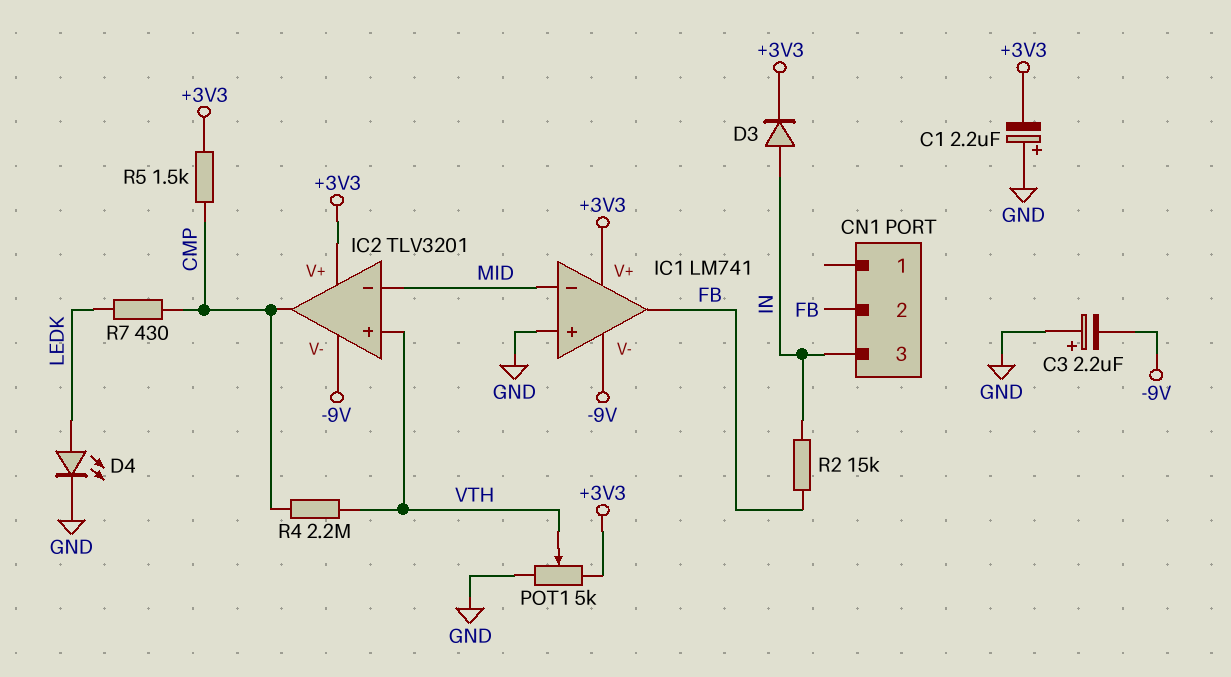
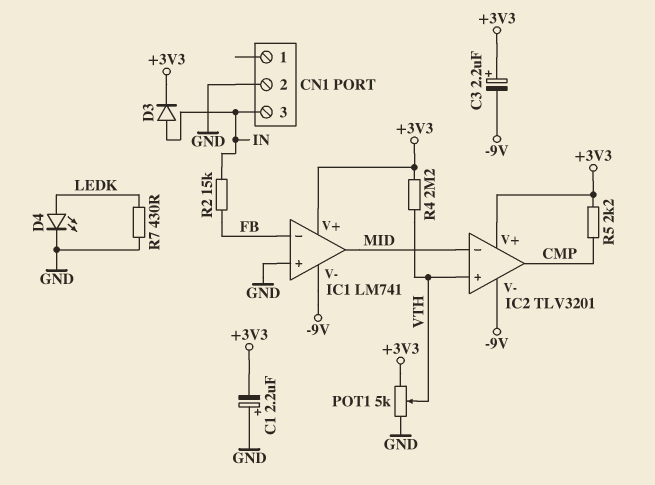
C3: 2.2uF (plus GND, minus -9V) -> 2.2uF (plus +3V3, minus -9V)
CN1 pin 2: FB -> GND
IC1 pin in-: MID -> FB
IC1 pin out: FB -> MID
R4: 2.2M (CMP, VTH) -> 2.2M (+3V3, VTH)
R5: 1.5k (+3V3, CMP) -> 2.2k (+3V3, CMP)
R7: 430 (CMP, LEDK) -> 430 (GND, LEDK)

